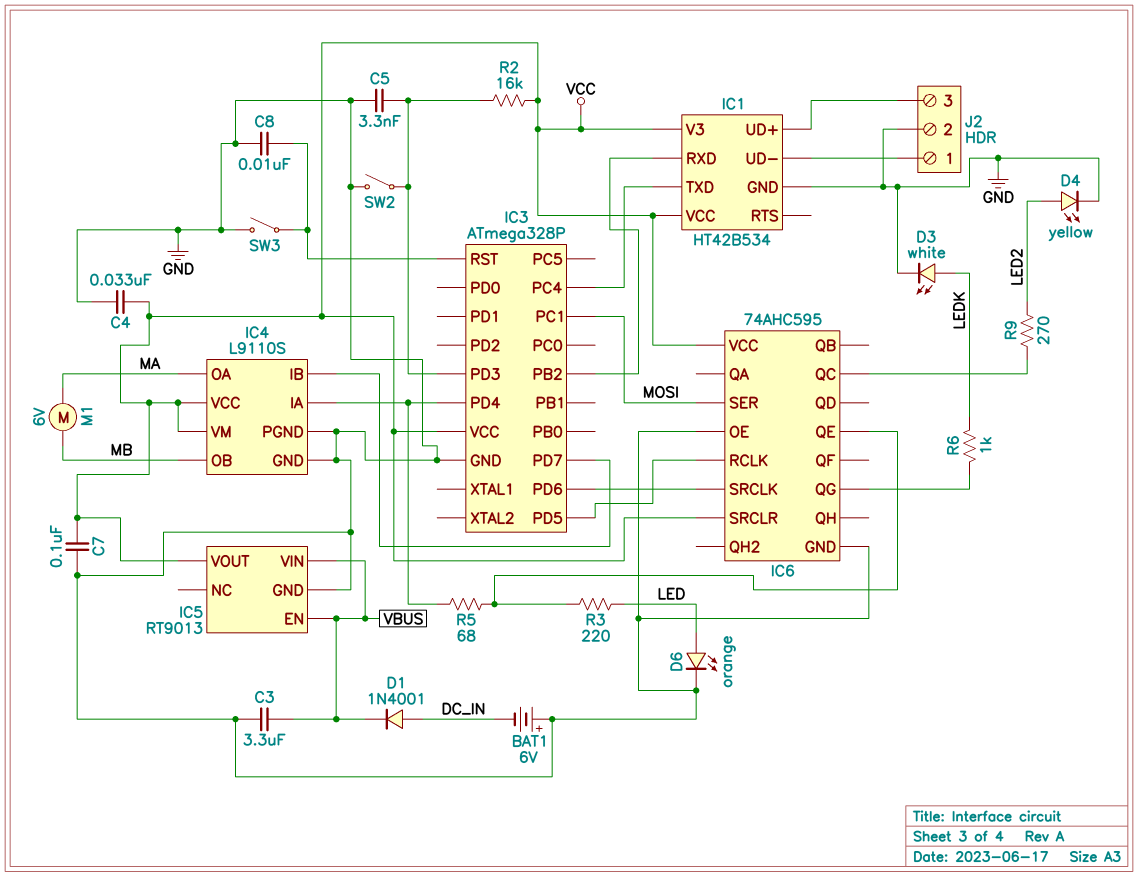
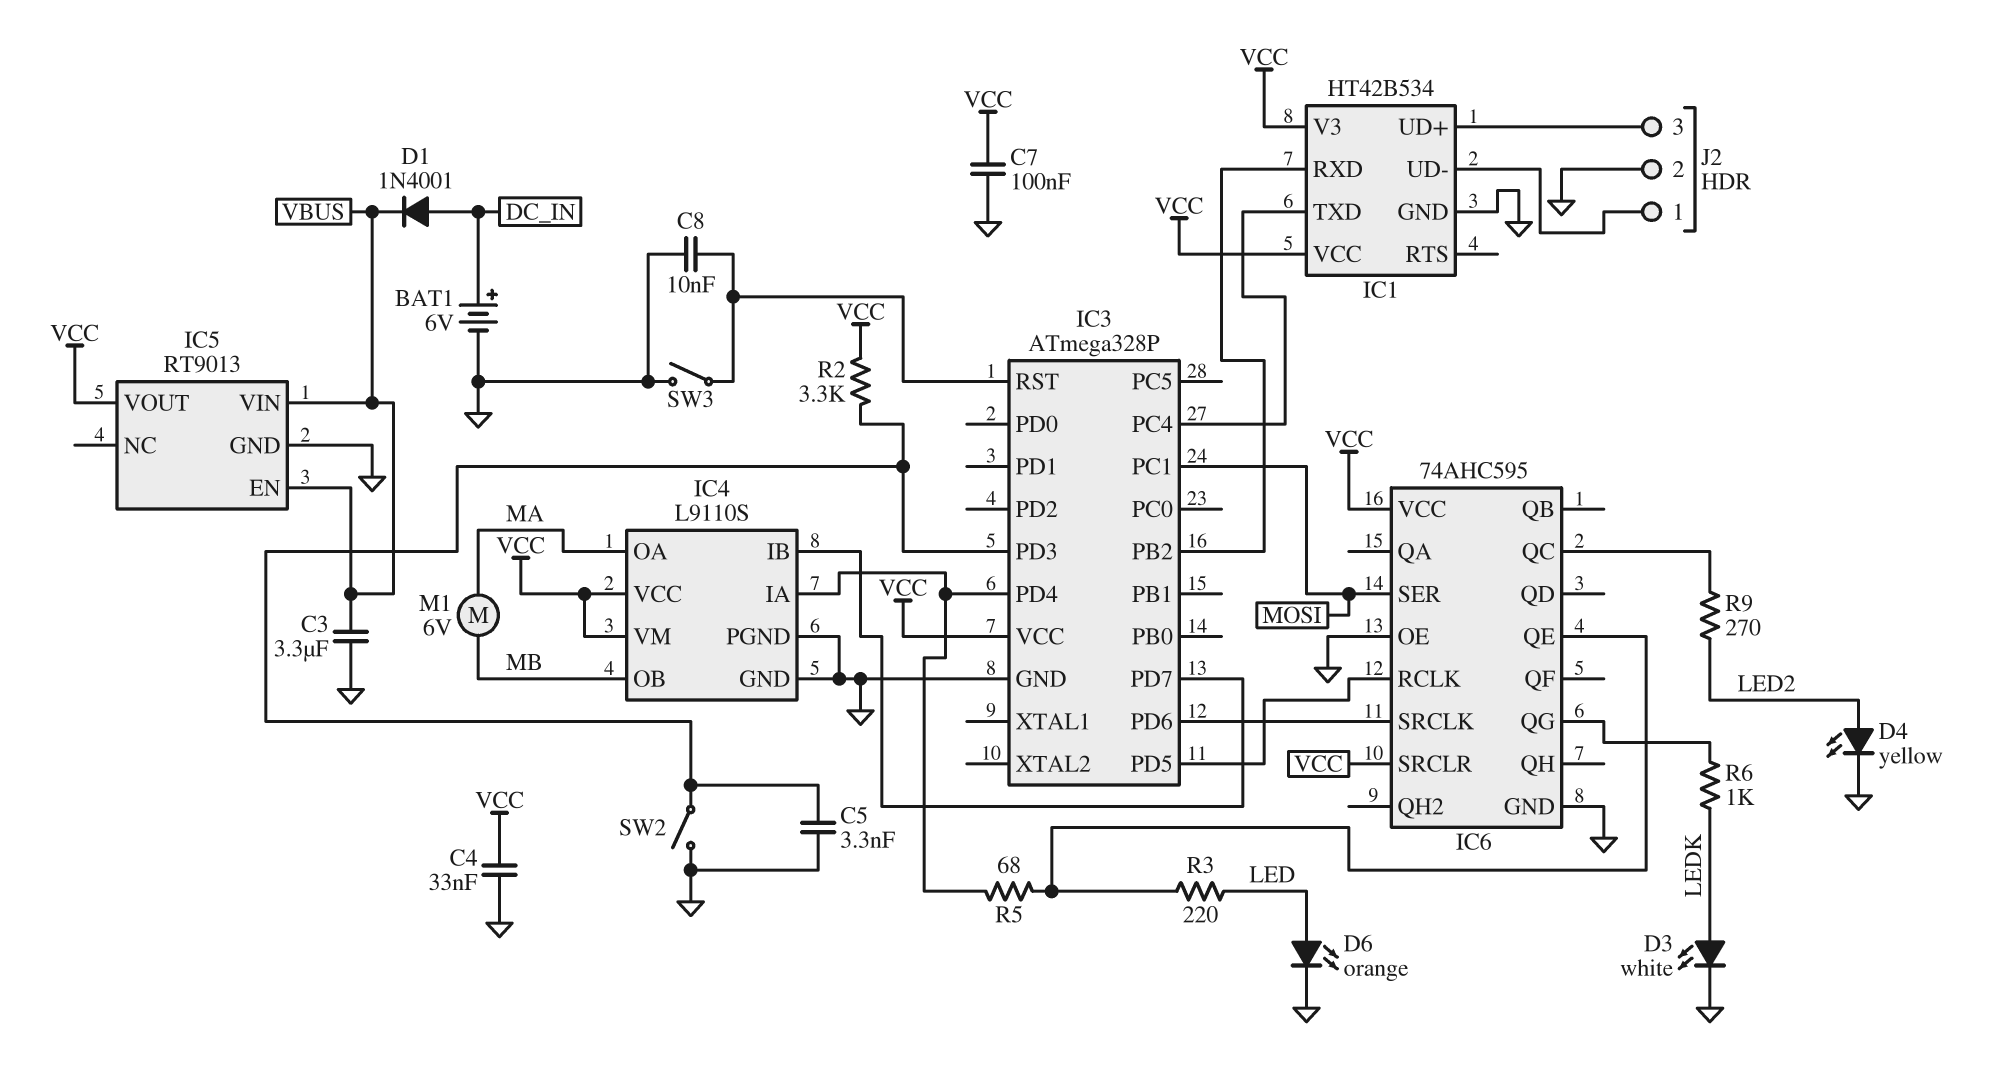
BAT1: 6V (plus GND, minus DC_IN) -> 6V (plus DC_IN, minus GND)
R2: 16k (IC3/PD3, VCC) -> 3.3k (IC3/PD3, VCC)

